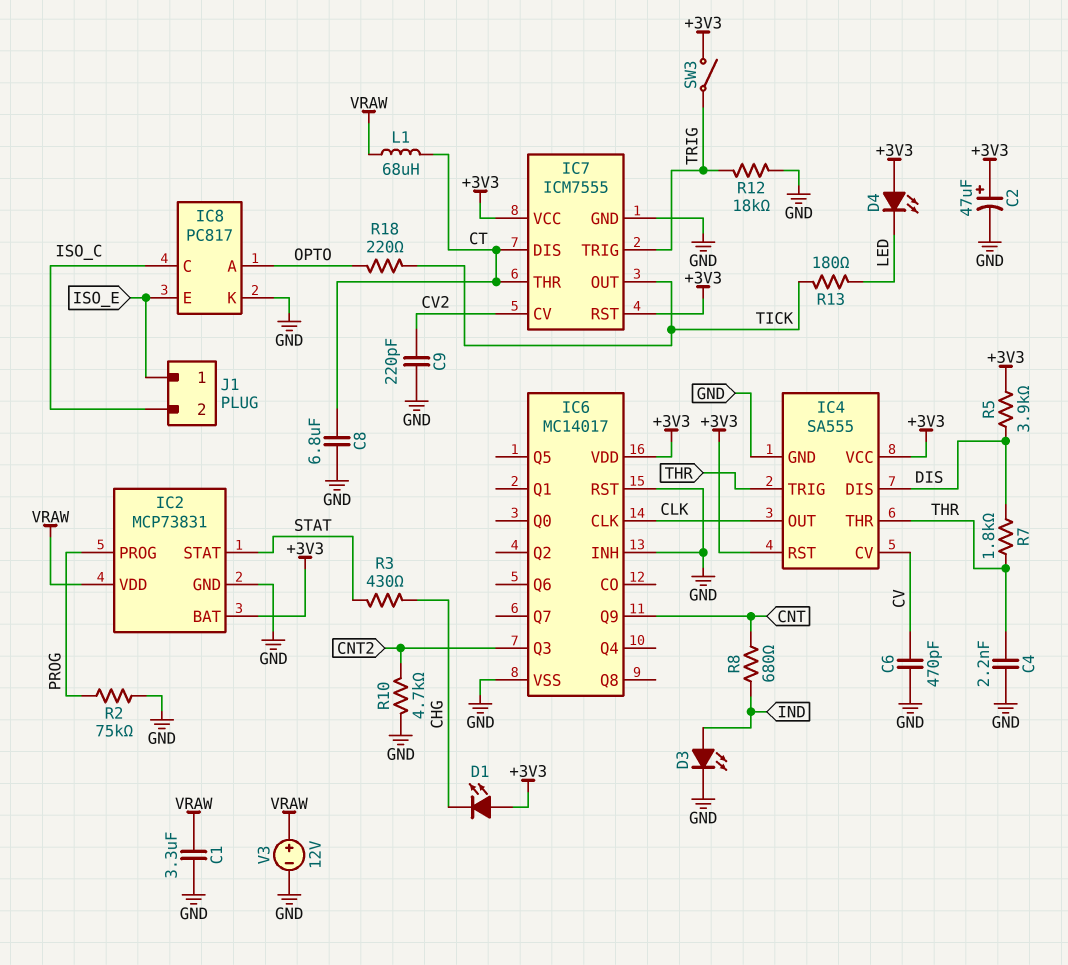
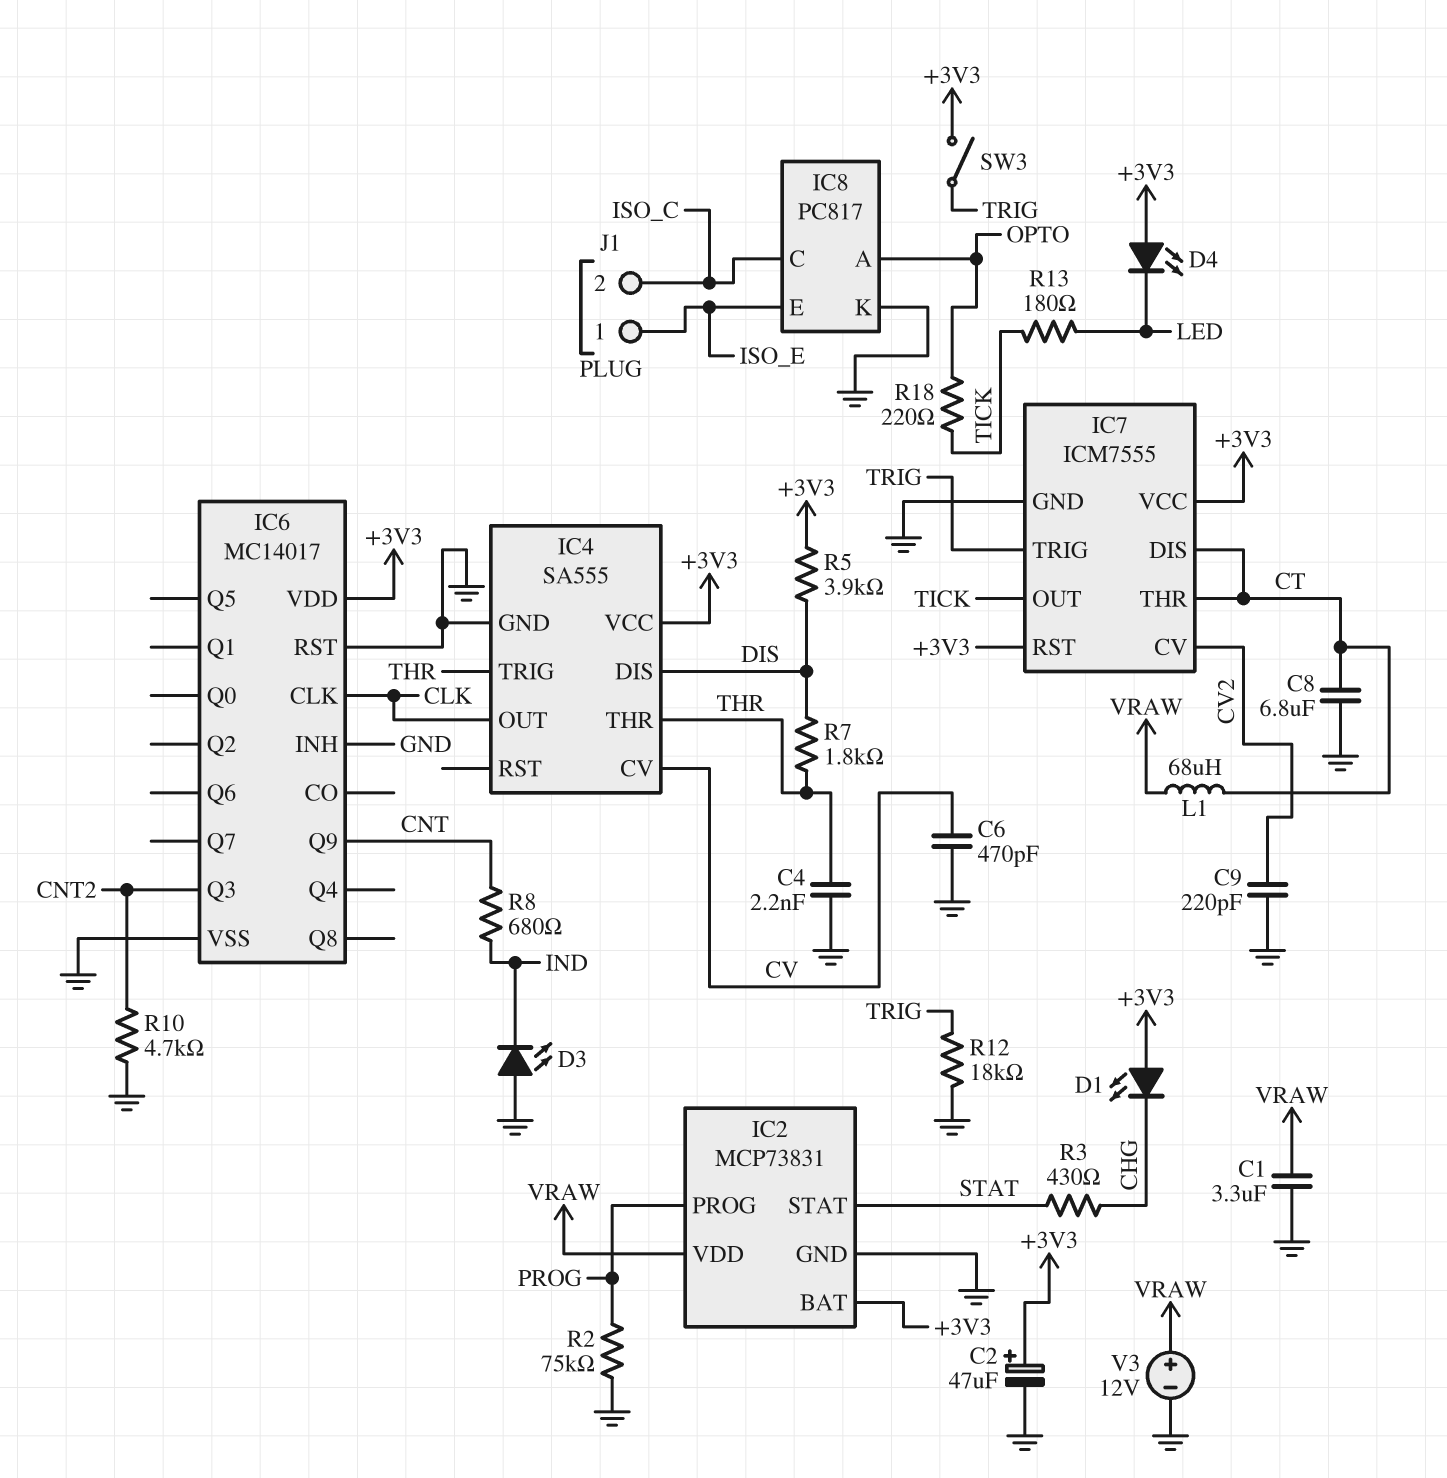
D3: LED (A IND, K GND) -> LED (A GND, K IND)
IC4 pin RST: +3V3 -> none

